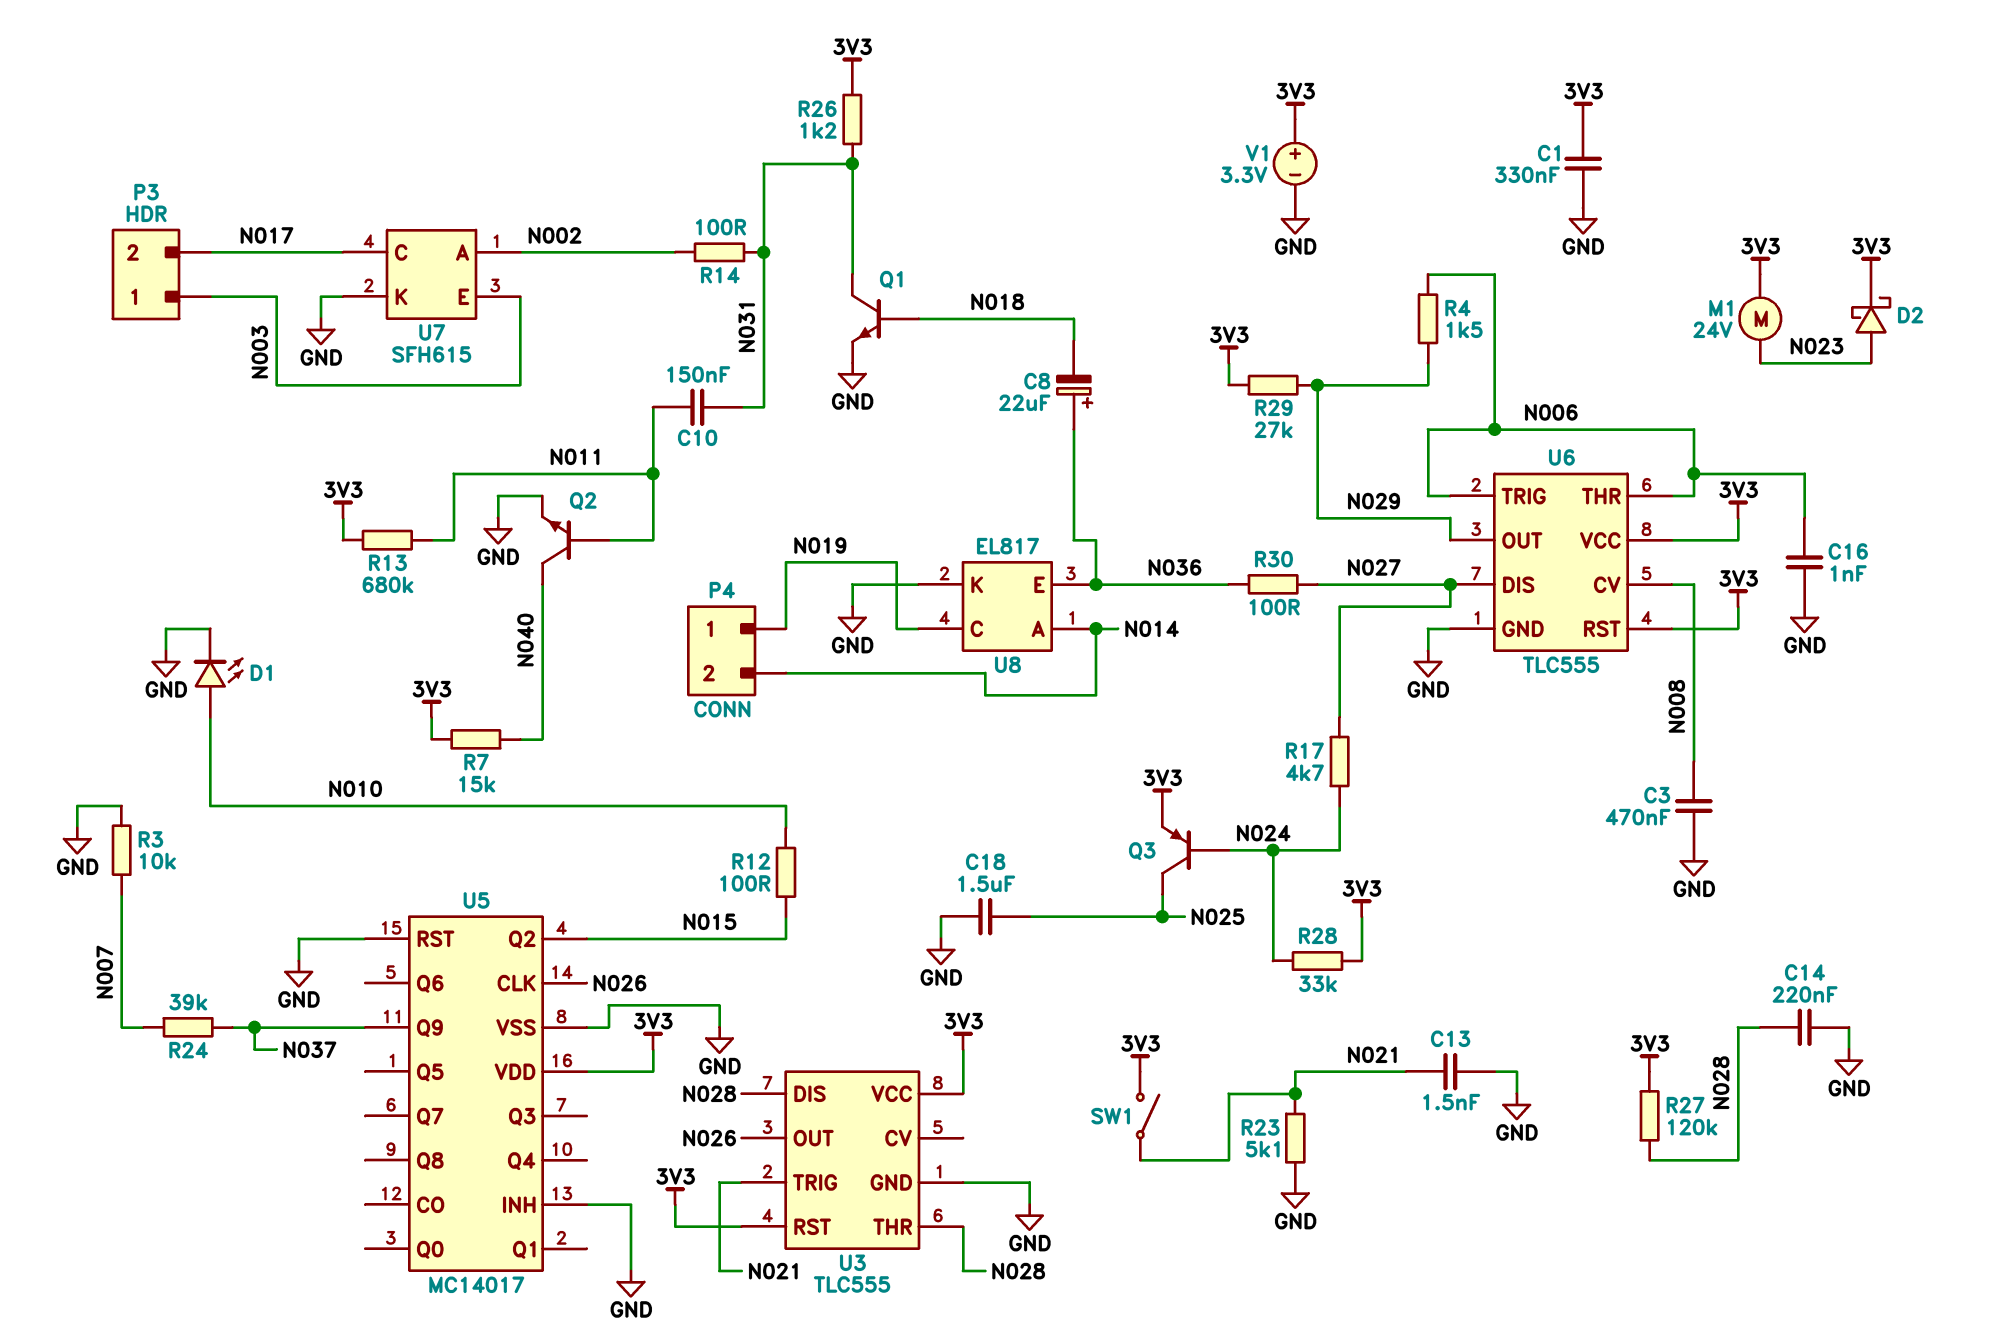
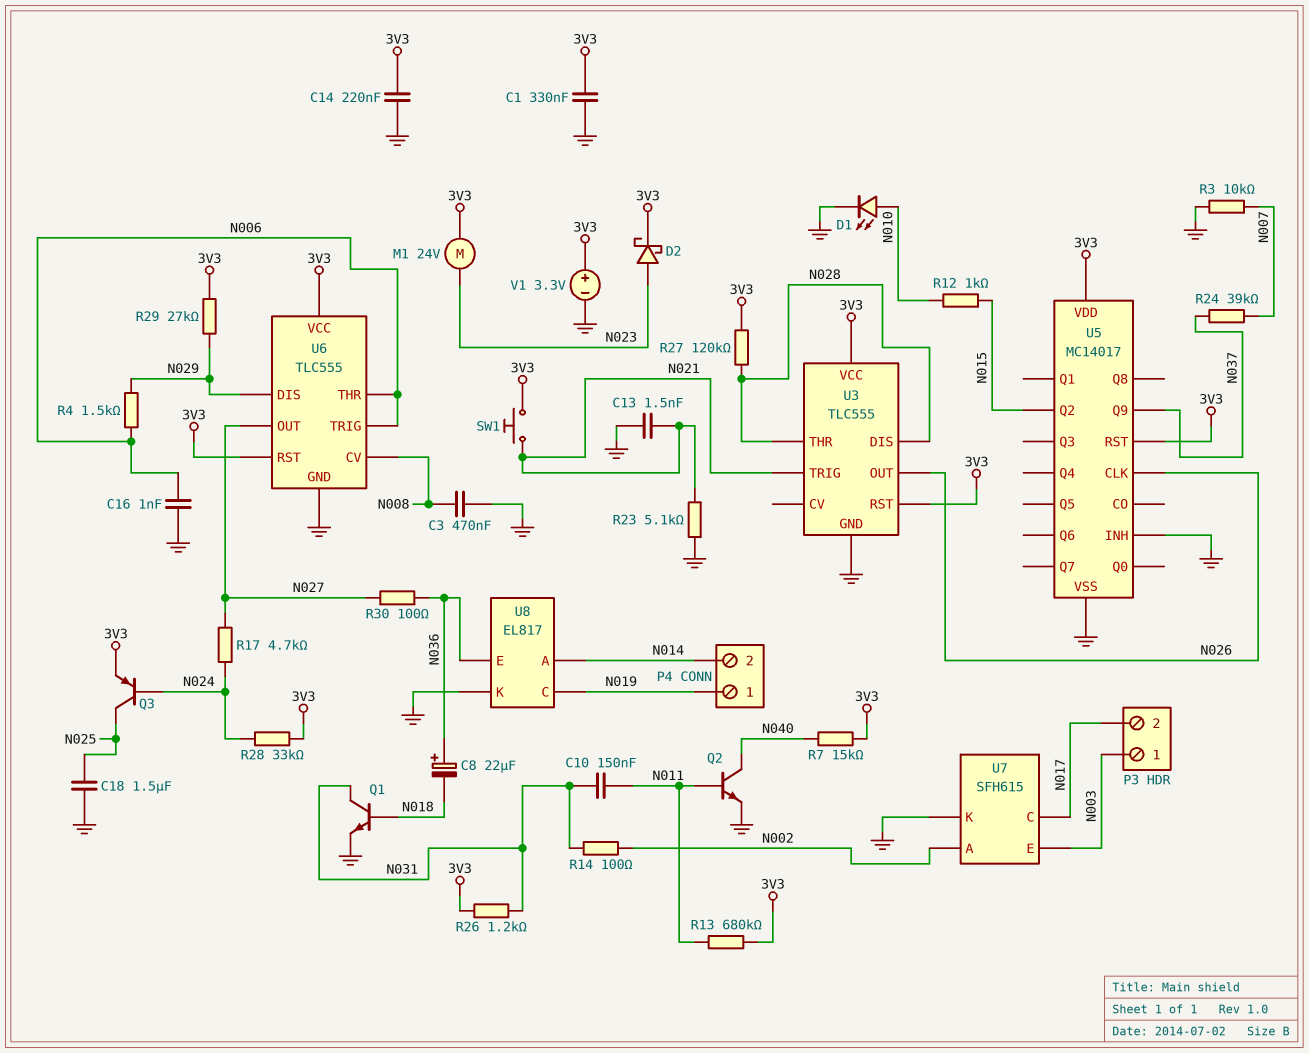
C14: 220nF (GND, N028) -> 220nF (3V3, GND)
R12: 100 (N010, N015) -> 1k (N010, N015)
SW1: switch (3V3, N021) -> button (3V3, N021)
U5 pin RST: GND -> 3V3
U6 pin DIS: N027 -> N029
U6 pin OUT: N029 -> N027

